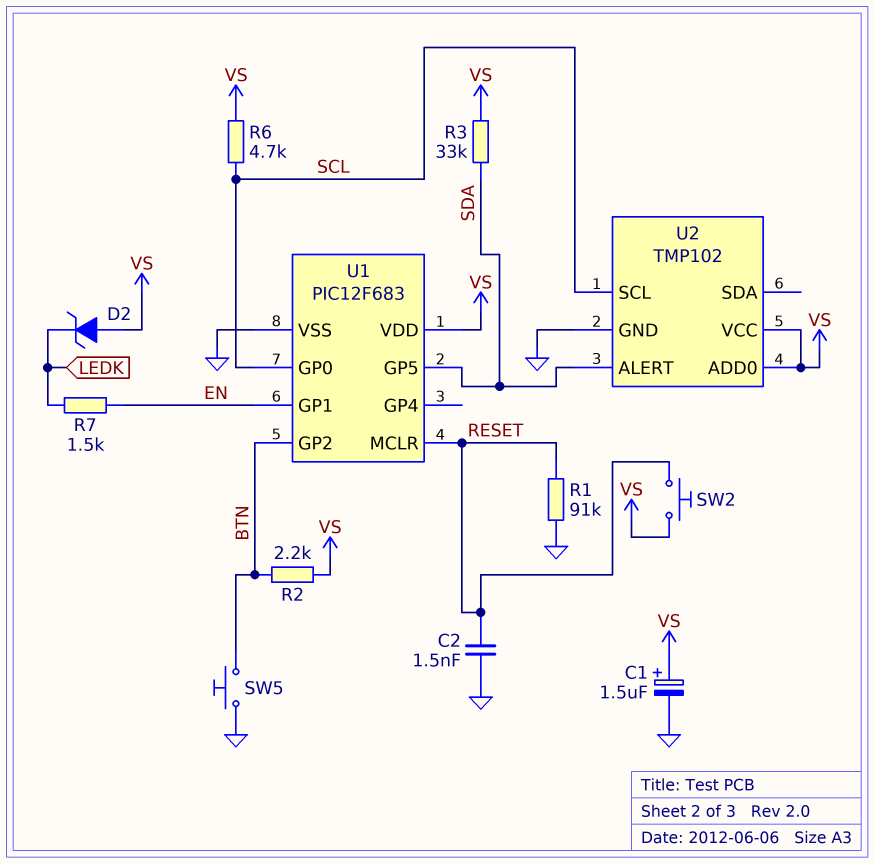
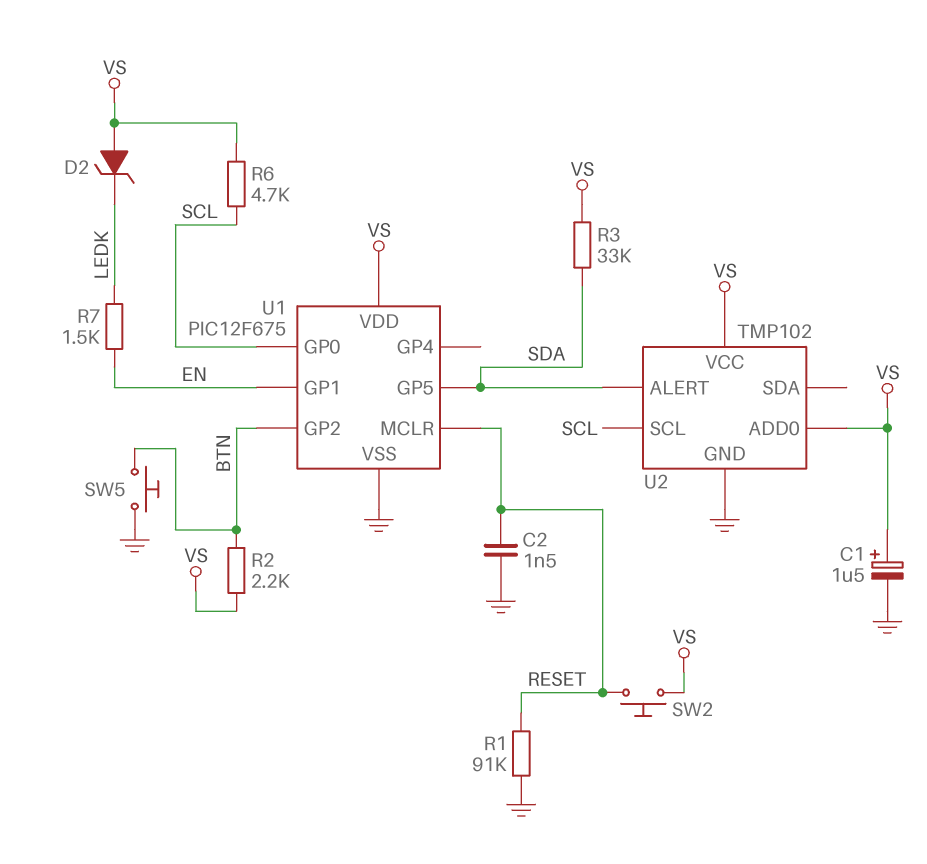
U1: PIC12F683 -> PIC12F675

